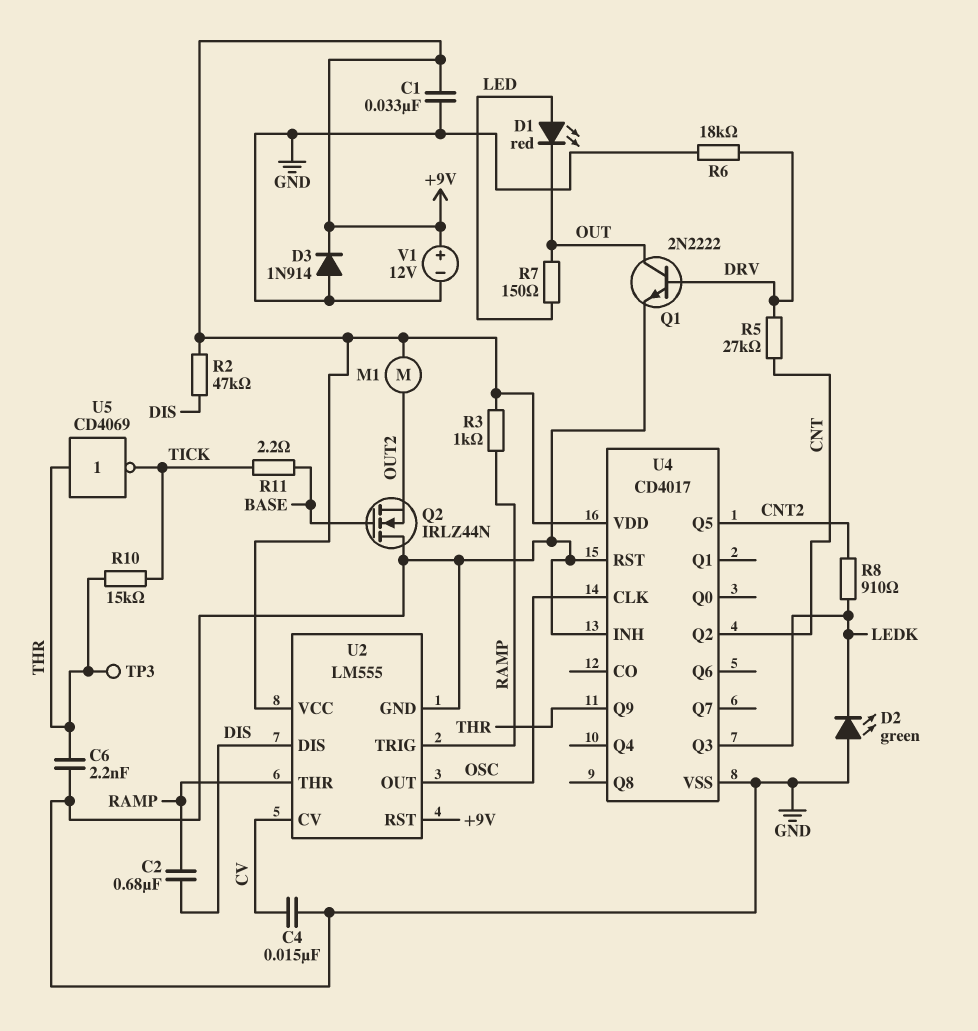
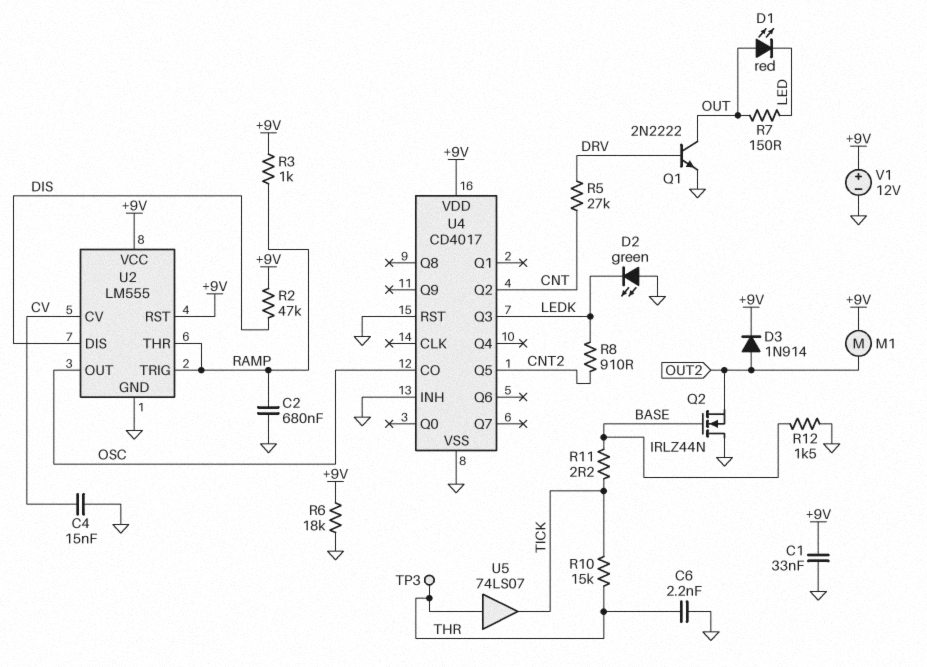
C2: 680nF (DIS, RAMP) -> 680nF (GND, RAMP)
D1: LED red (A LED, K OUT) -> LED red (A OUT, K LED)
D3: diode 1N914 (A GND, K +9V) -> diode 1N914 (A OUT2, K +9V)
R6: 18k (DRV, GND) -> 18k (+9V, GND)
R12: none -> 1.5k (BASE, GND)
U4 pin CLK: OSC -> none
U4 pin CO: none -> OSC
U4 pin Q9: THR -> none
U5: NOT CD4069 (in THR, out TICK) -> buffer 74LS07 (in THR, out TICK)

